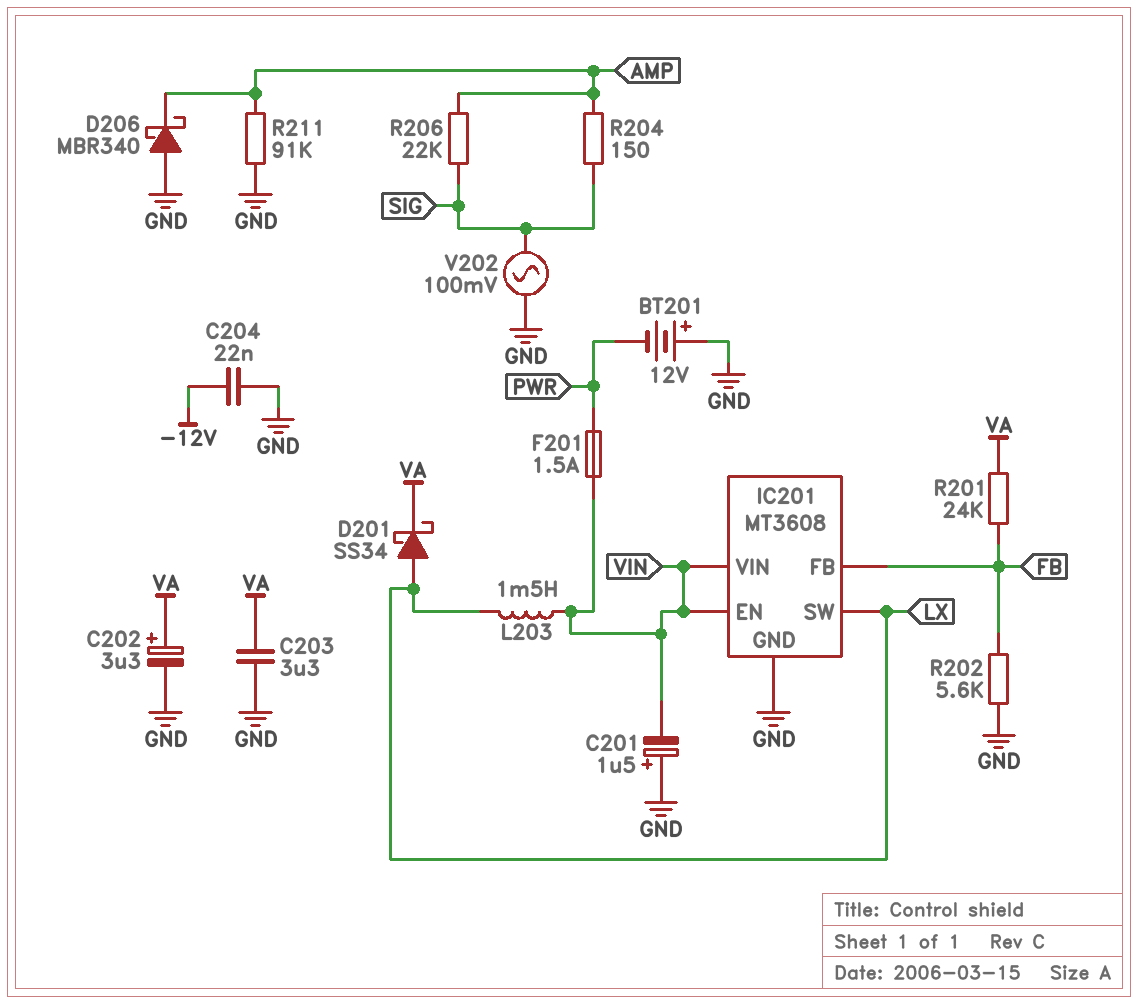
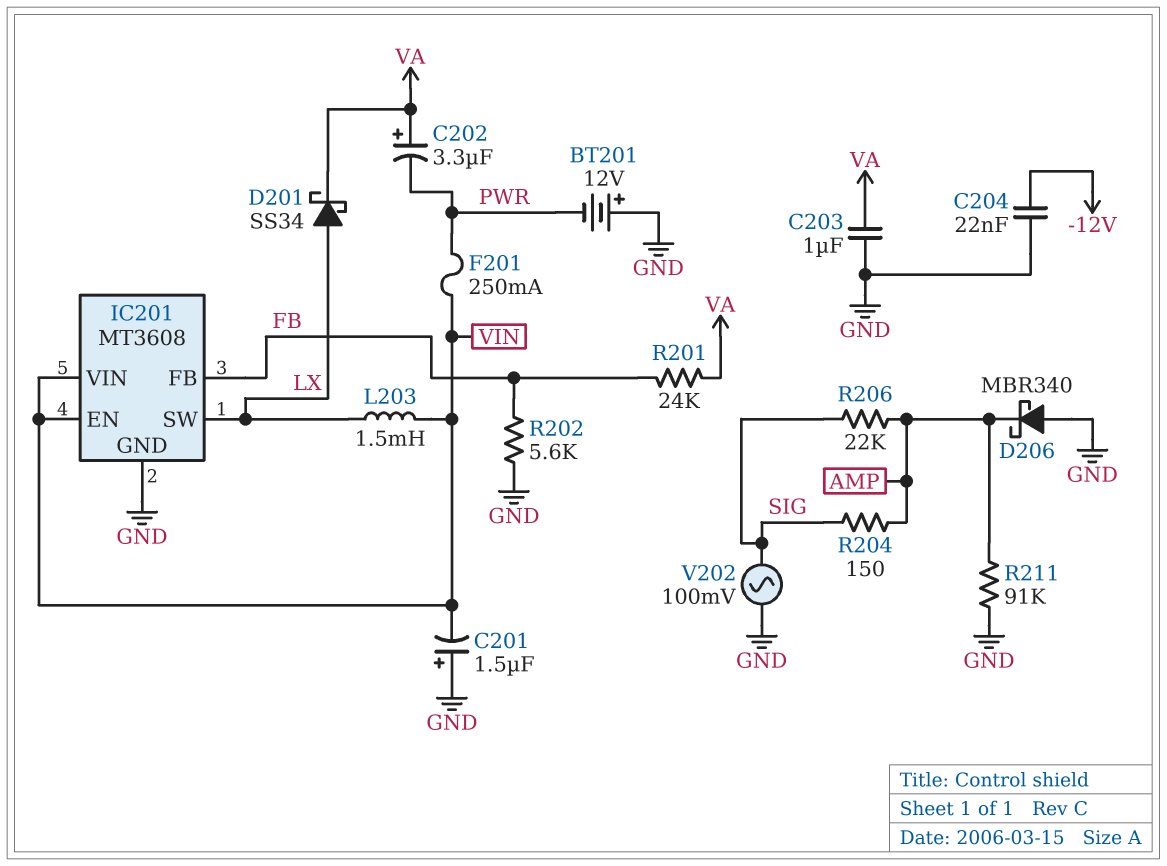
C202: 3.3uF (plus VA, minus GND) -> 3.3uF (plus VA, minus PWR)
C203: 3.3uF (GND, VA) -> 1uF (GND, VA)
F201: 1.5A (PWR, VIN) -> 250mA (PWR, VIN)

